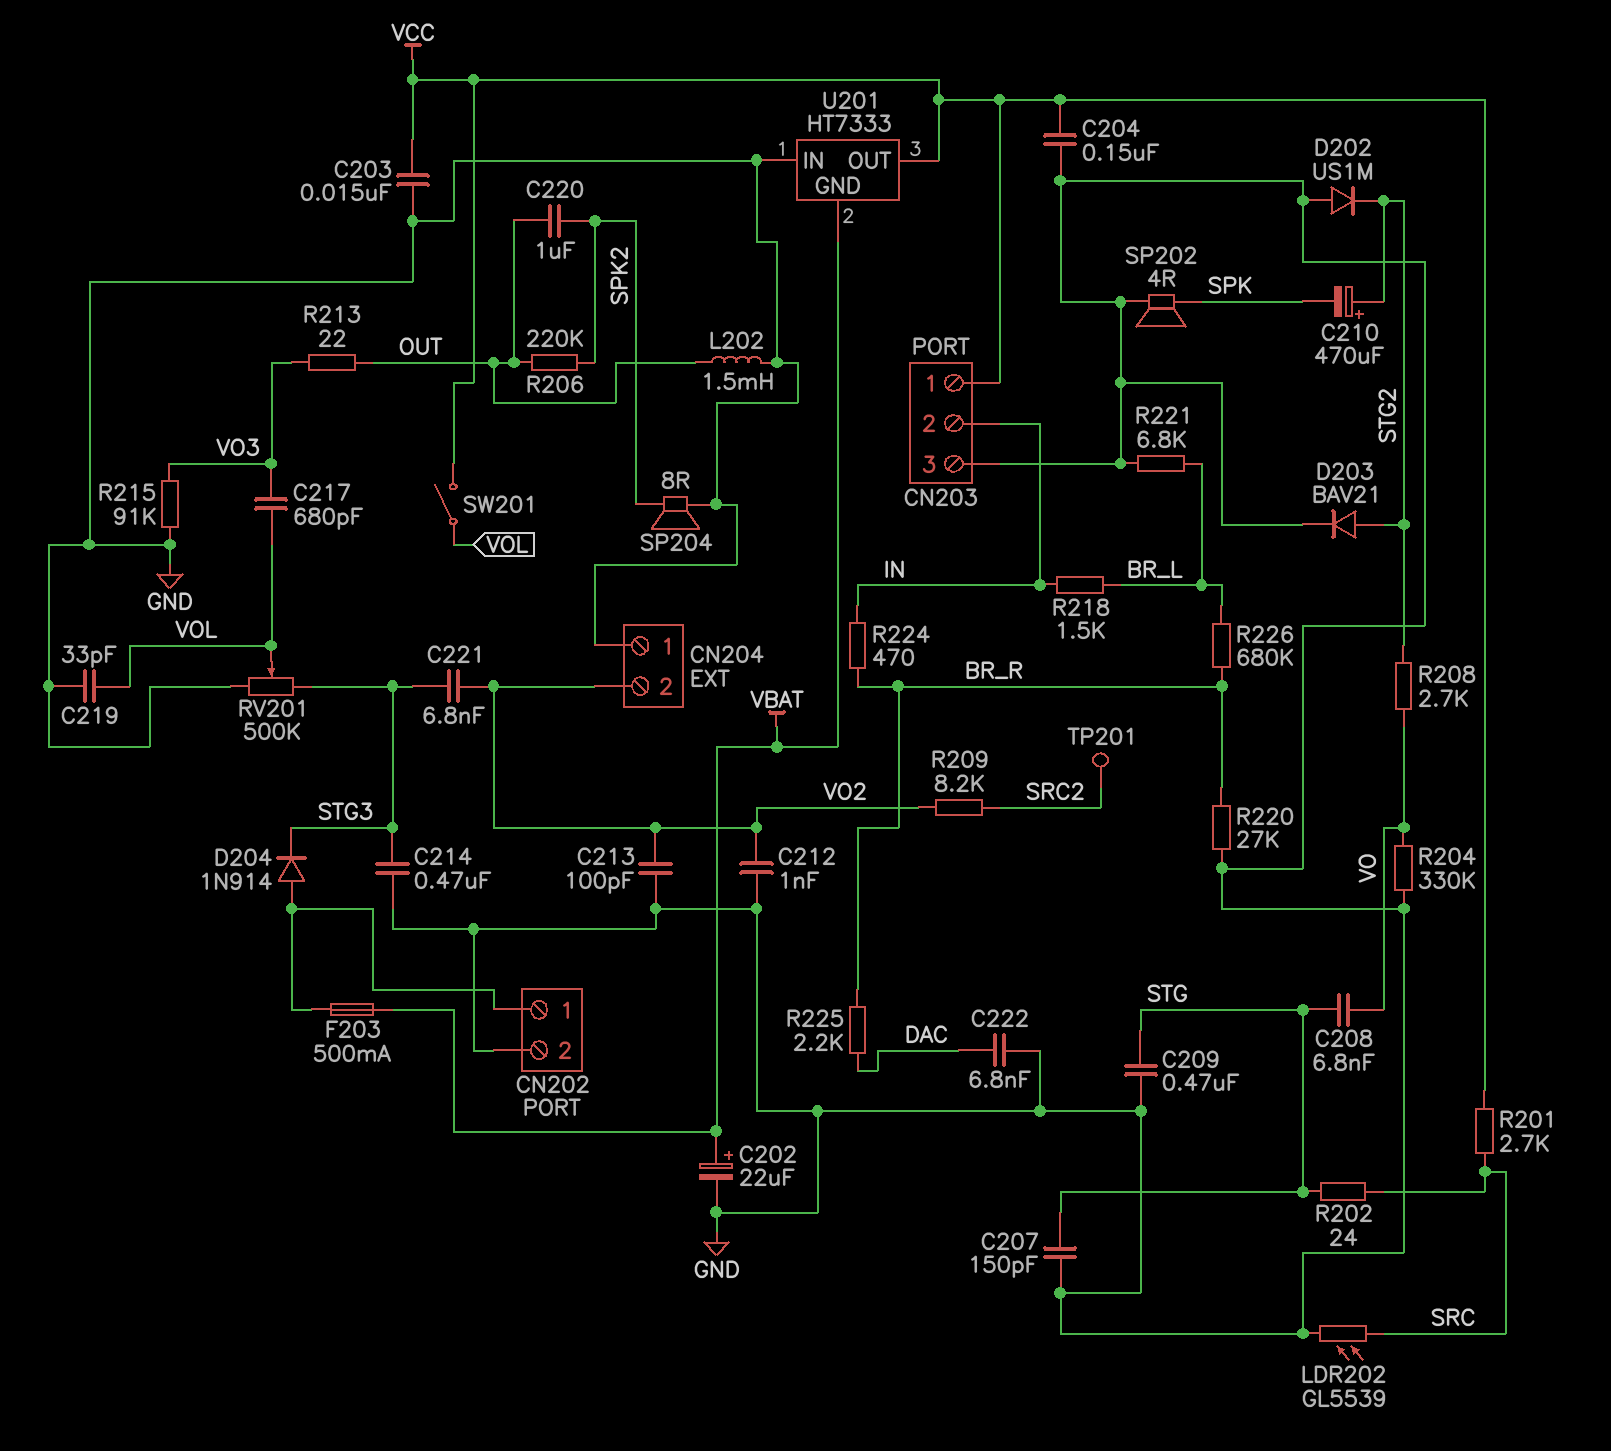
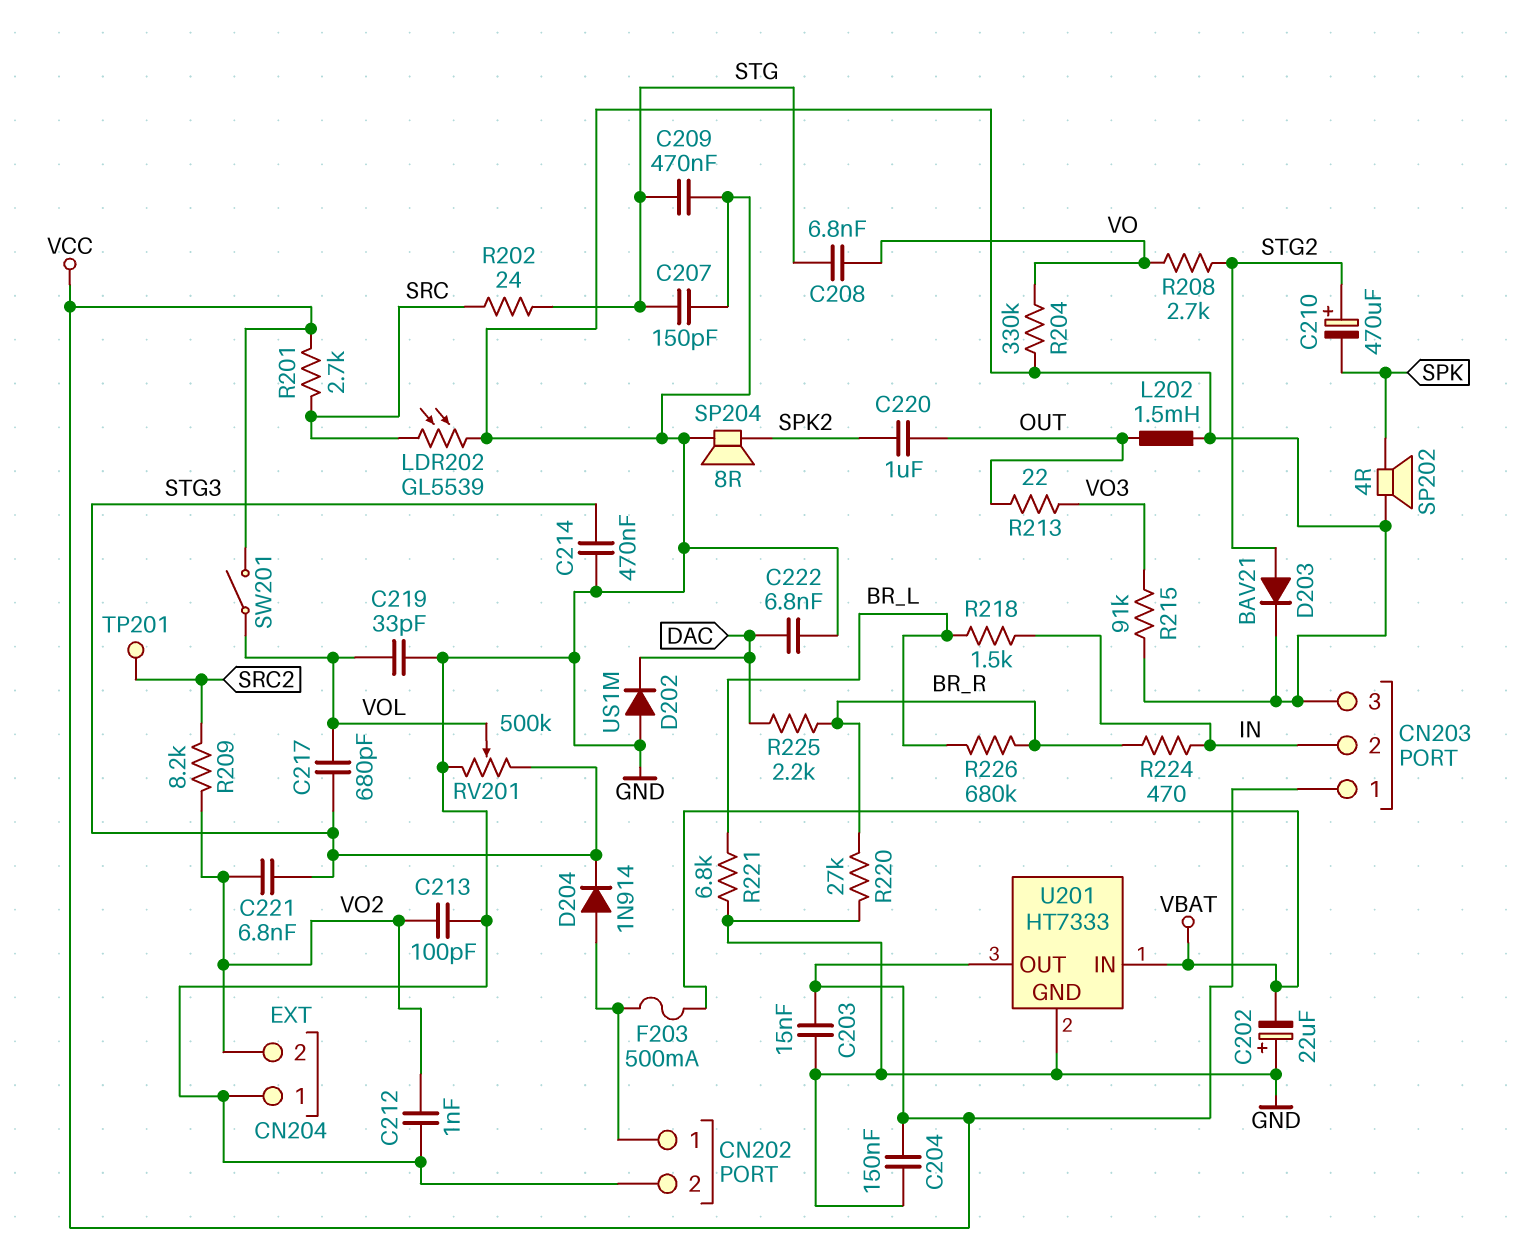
C202: 22uF (plus VBAT, minus GND) -> 22uF (plus GND, minus VBAT)
C217: 680pF (VO3, VOL) -> 680pF (STG3, VOL)
D202: diode US1M (A GND, K STG2) -> diode US1M (A GND, K DAC)
R206: 220k (OUT, SPK2) -> none
U201 pin GND: VBAT -> GND
U201 pin IN: GND -> VBAT

